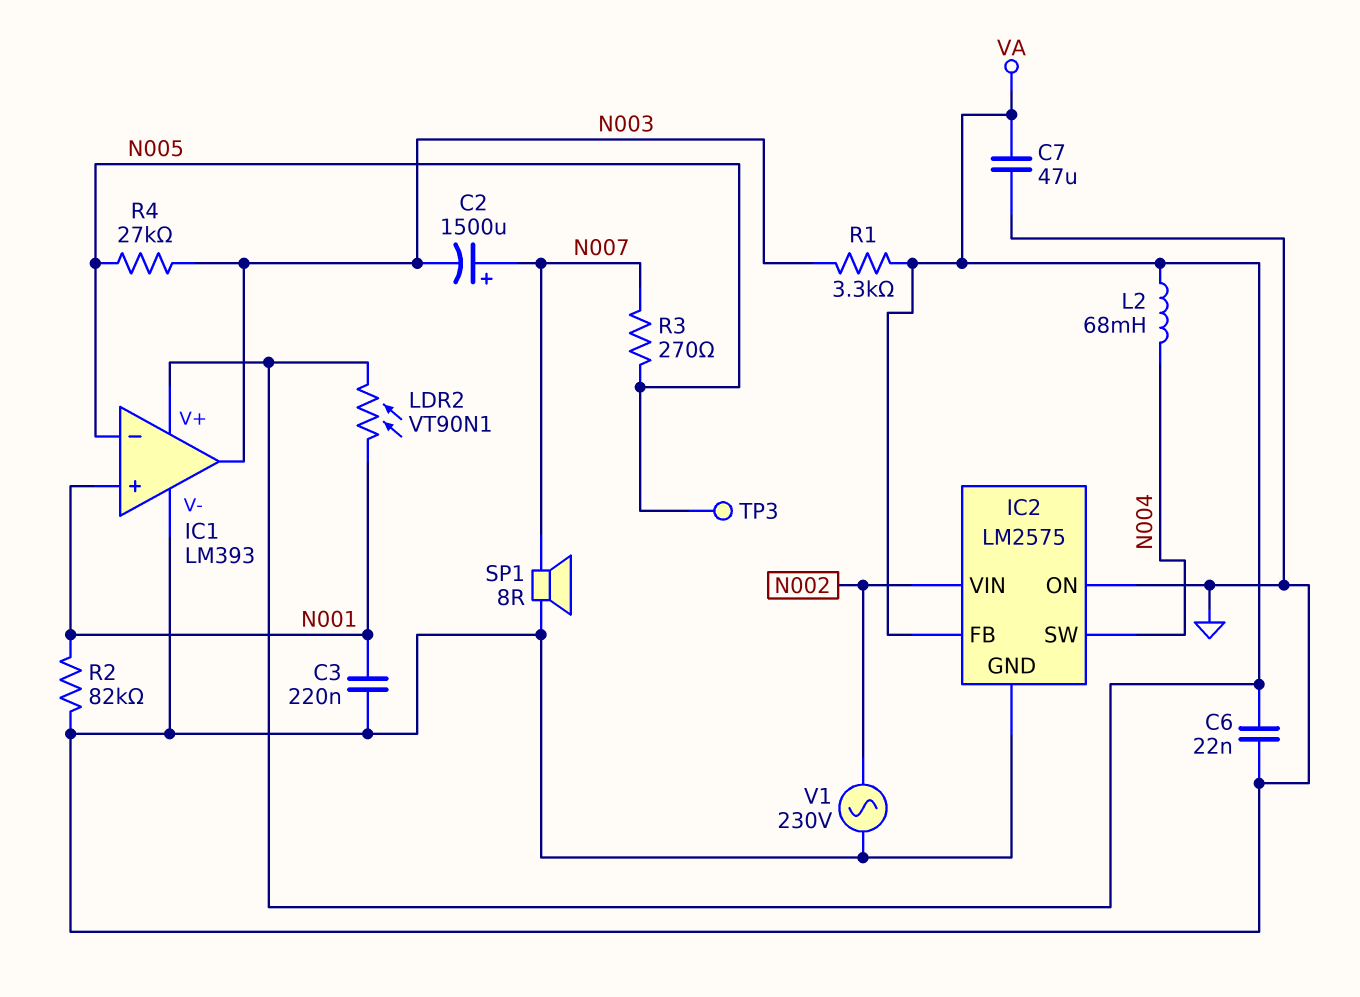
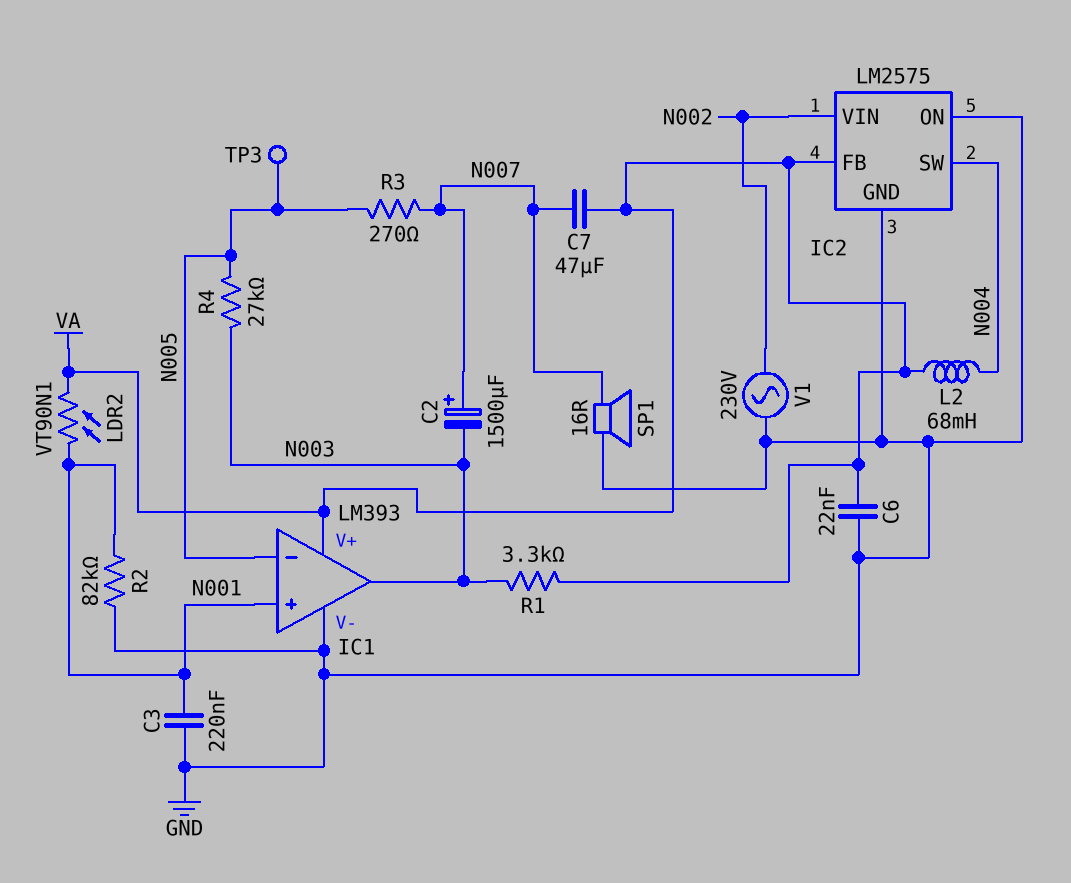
C7: 47uF (GND, VA) -> 47uF (N007, VA)
SP1: speaker 8R (GND, N007) -> speaker 16R (GND, N007)

